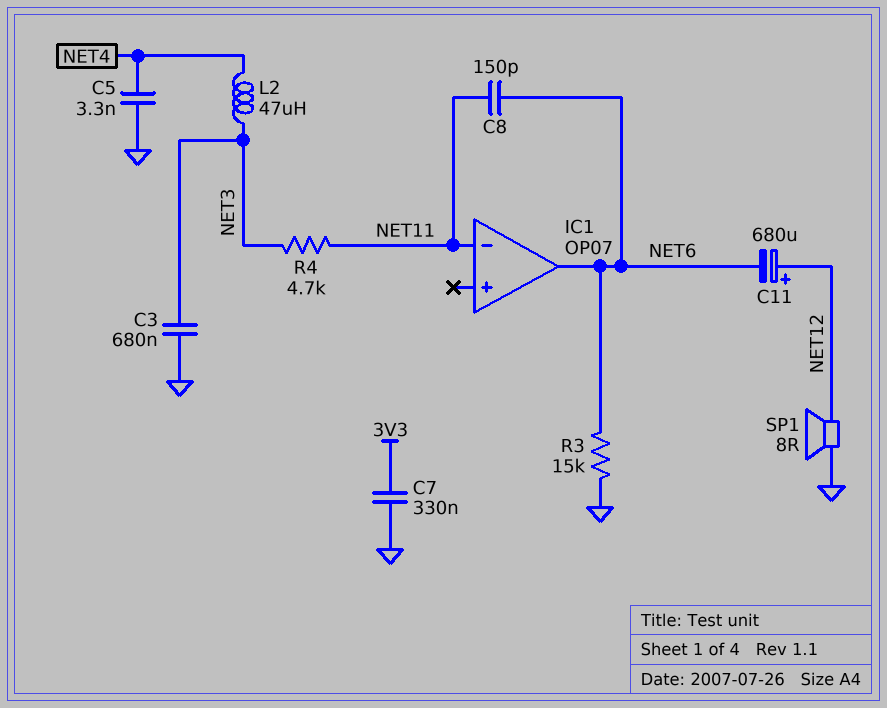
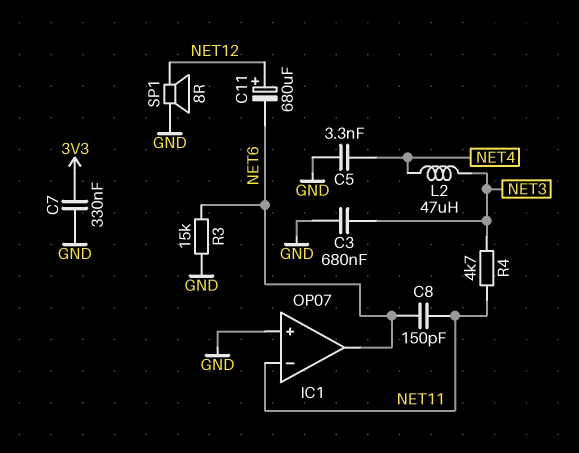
IC1 pin in+: none -> GND

